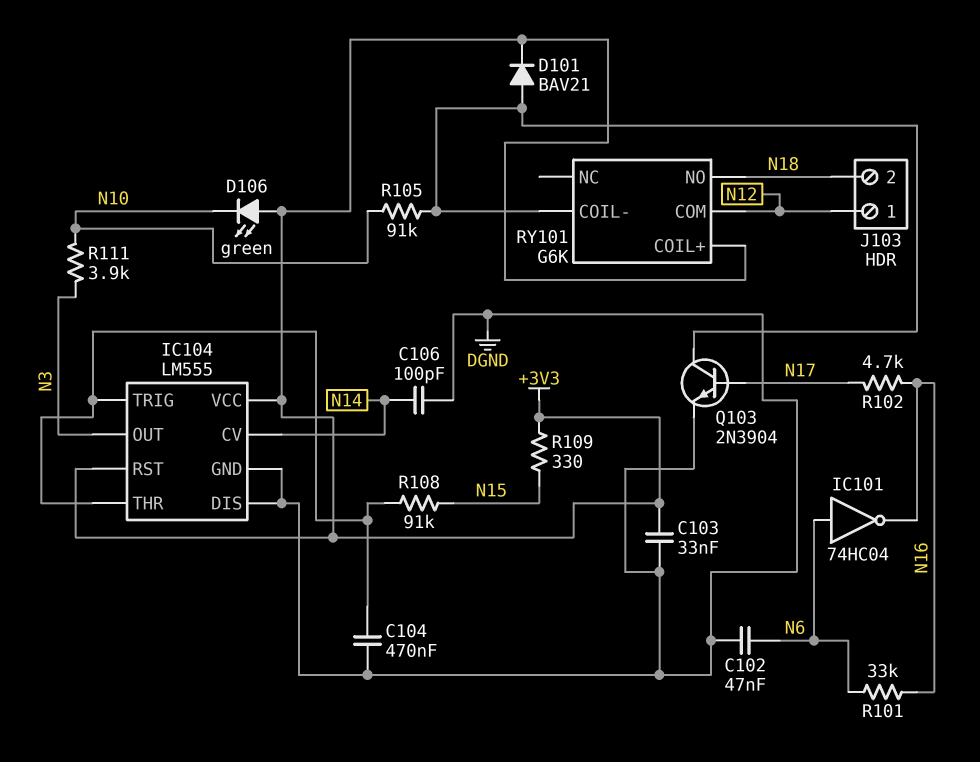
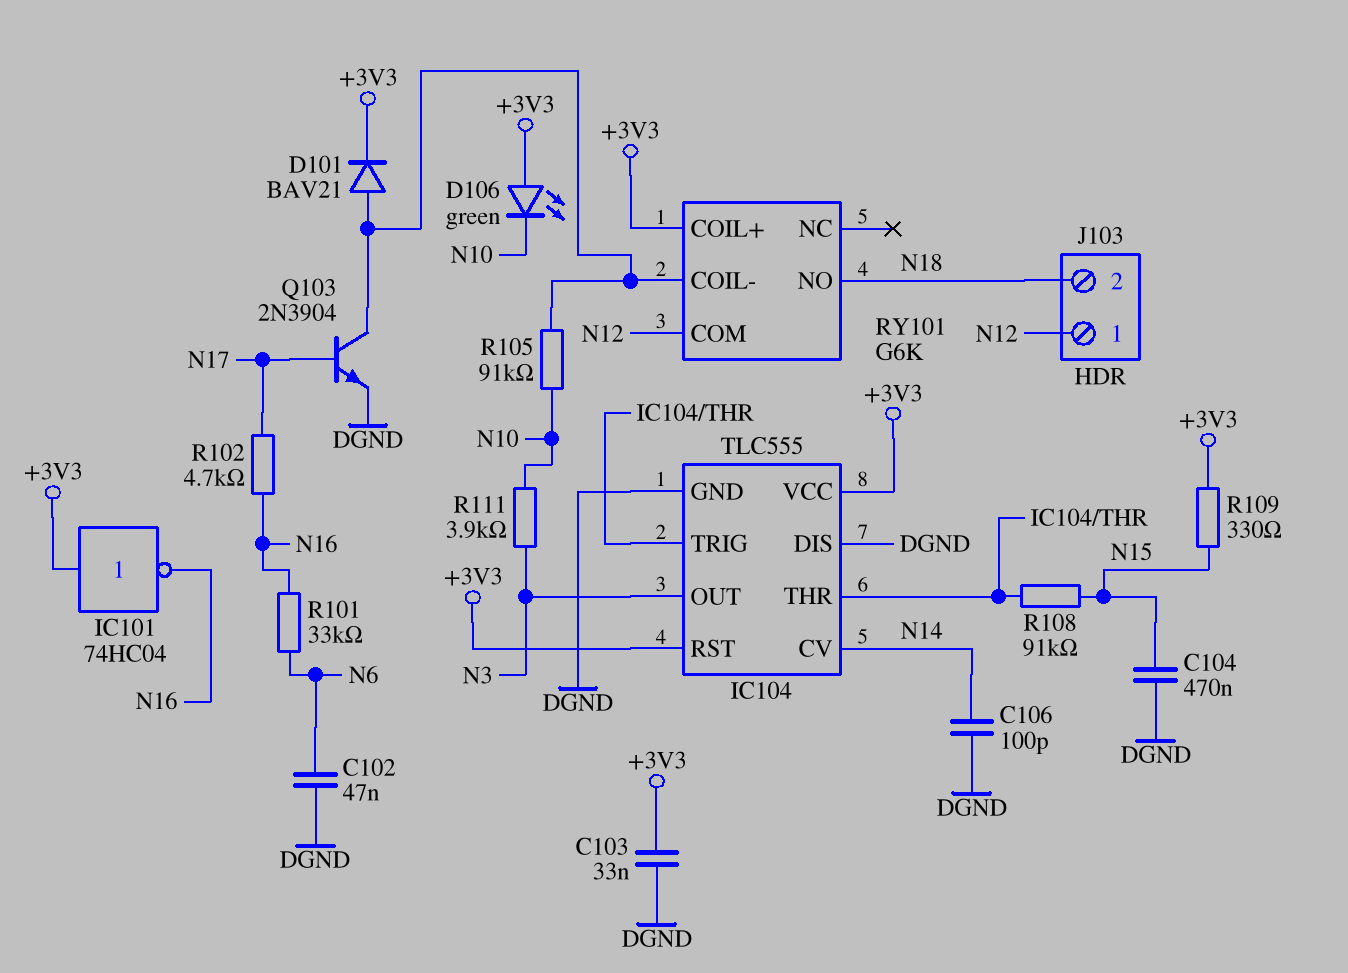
C104: 470nF (DGND, IC104/THR) -> 470nF (DGND, N15)
IC101: NOT 74HC04 (in N6, out N16) -> NOT 74HC04 (in +3V3, out N16)
IC104: LM555 -> TLC555

